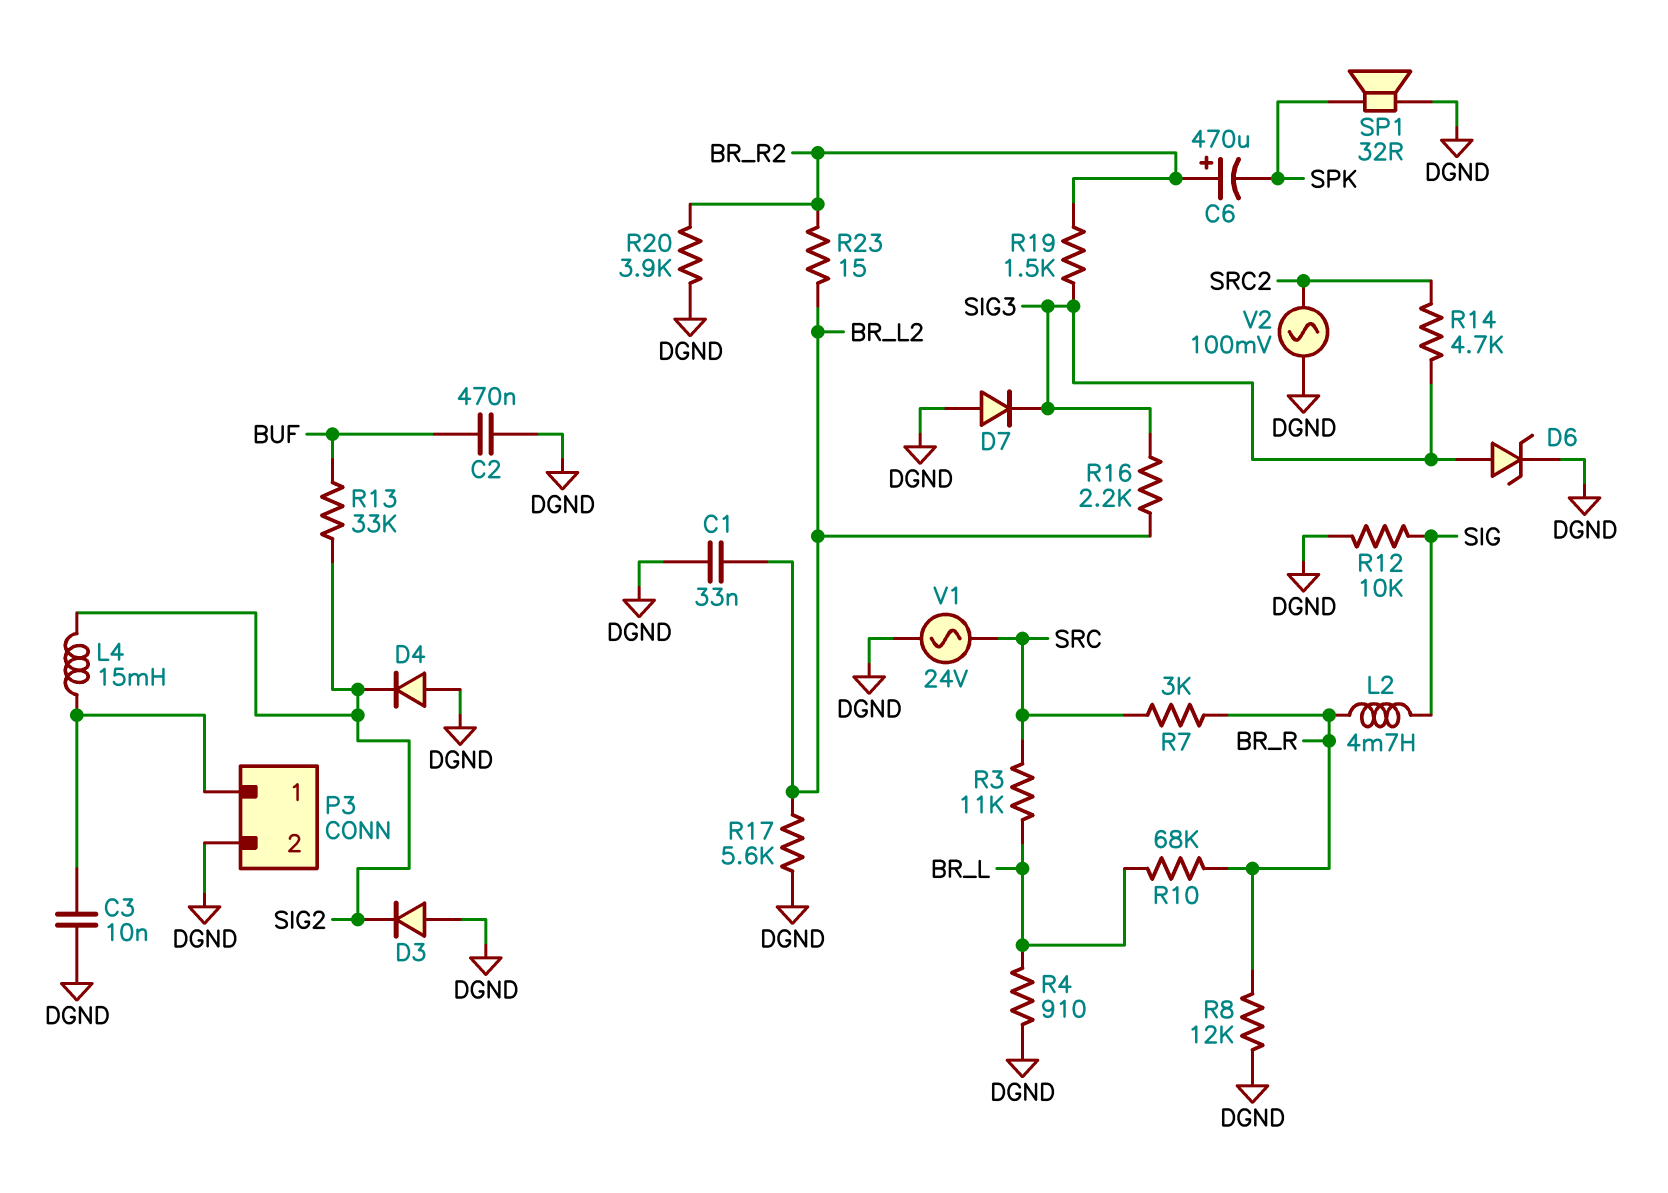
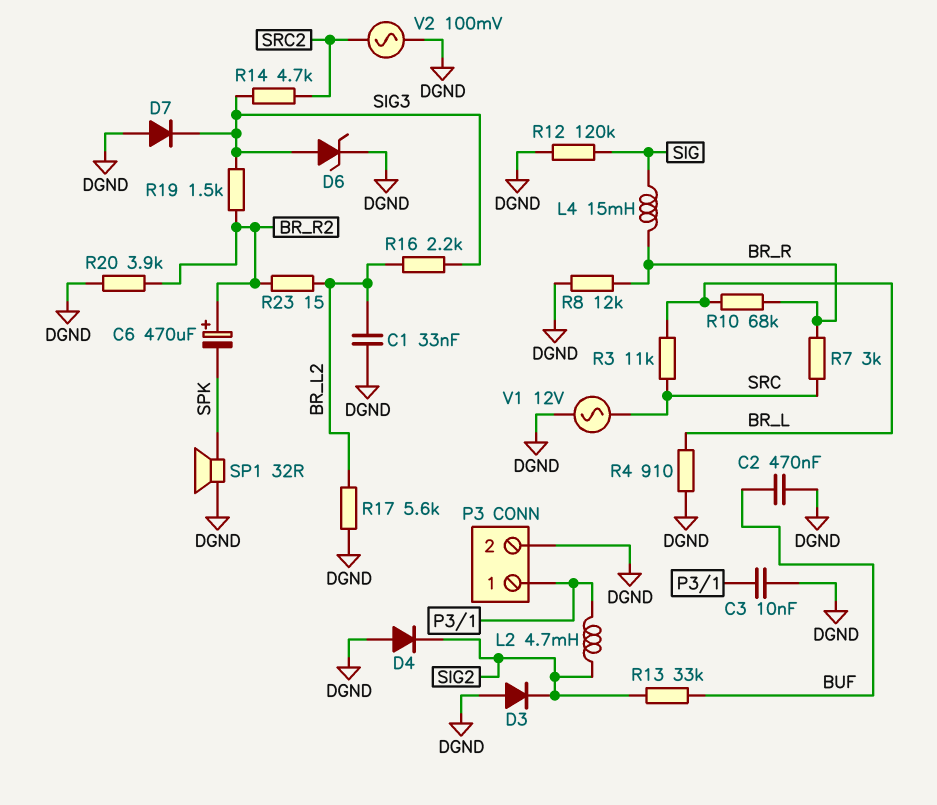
L2: 4.7mH (BR_R, SIG) -> 4.7mH (P3/1, SIG2)
L4: 15mH (P3/1, SIG2) -> 15mH (BR_R, SIG)
R12: 10k (DGND, SIG) -> 120k (DGND, SIG)
V1: AC 24V (DGND, SRC) -> AC 12V (DGND, SRC)

